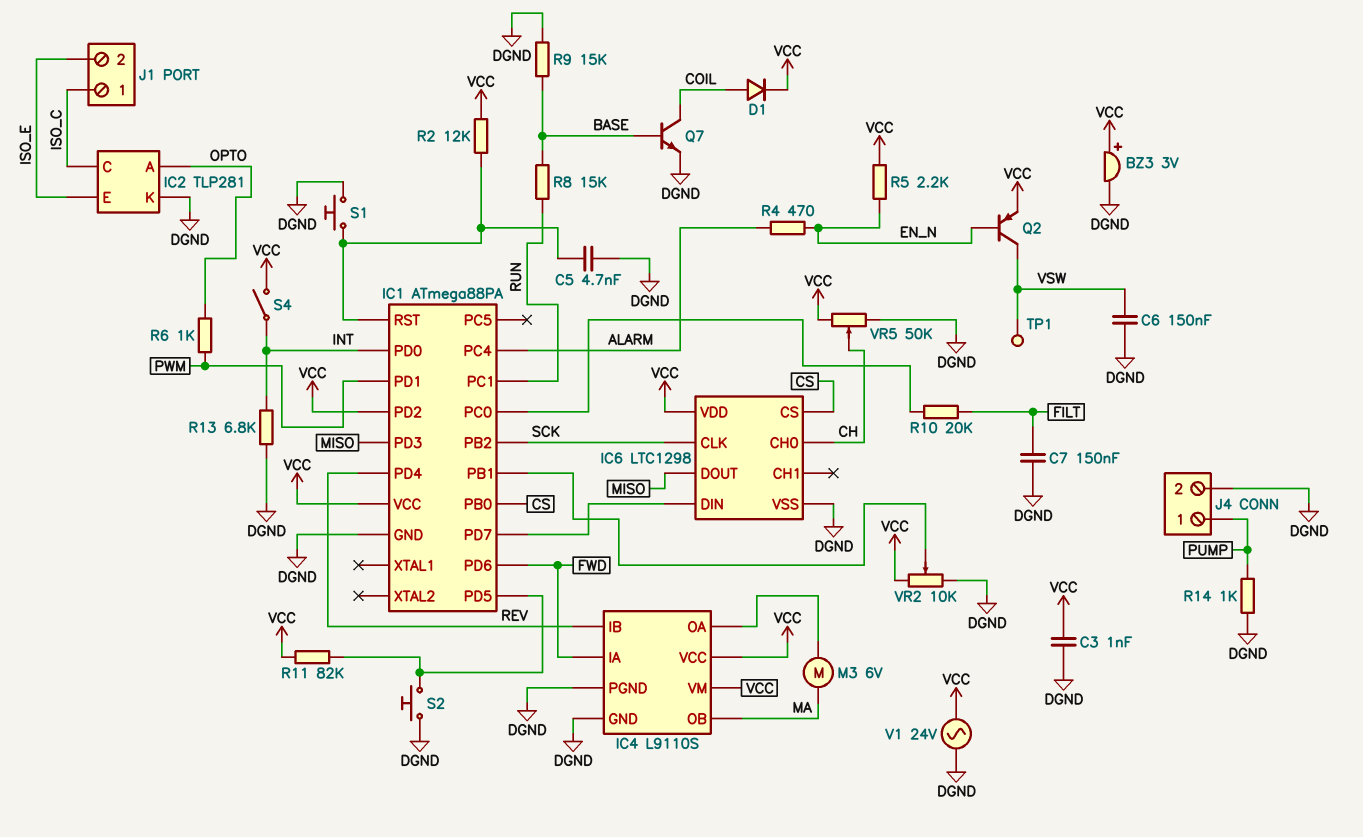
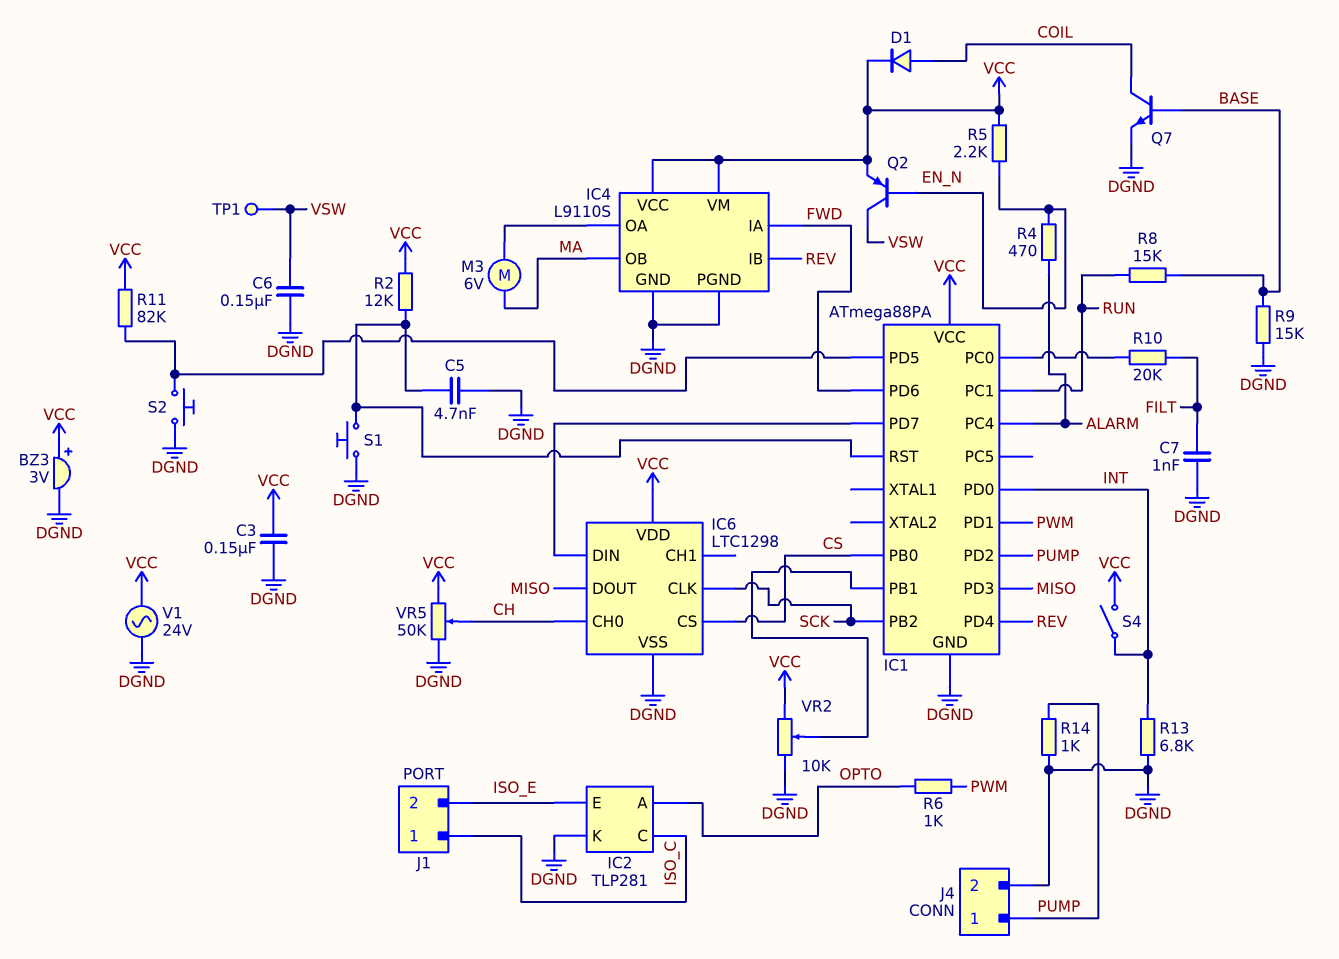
C3: 1nF (DGND, VCC) -> 150nF (DGND, VCC)
C7: 150nF (DGND, FILT) -> 1nF (DGND, FILT)
IC1 pin PD2: VCC -> PUMP

